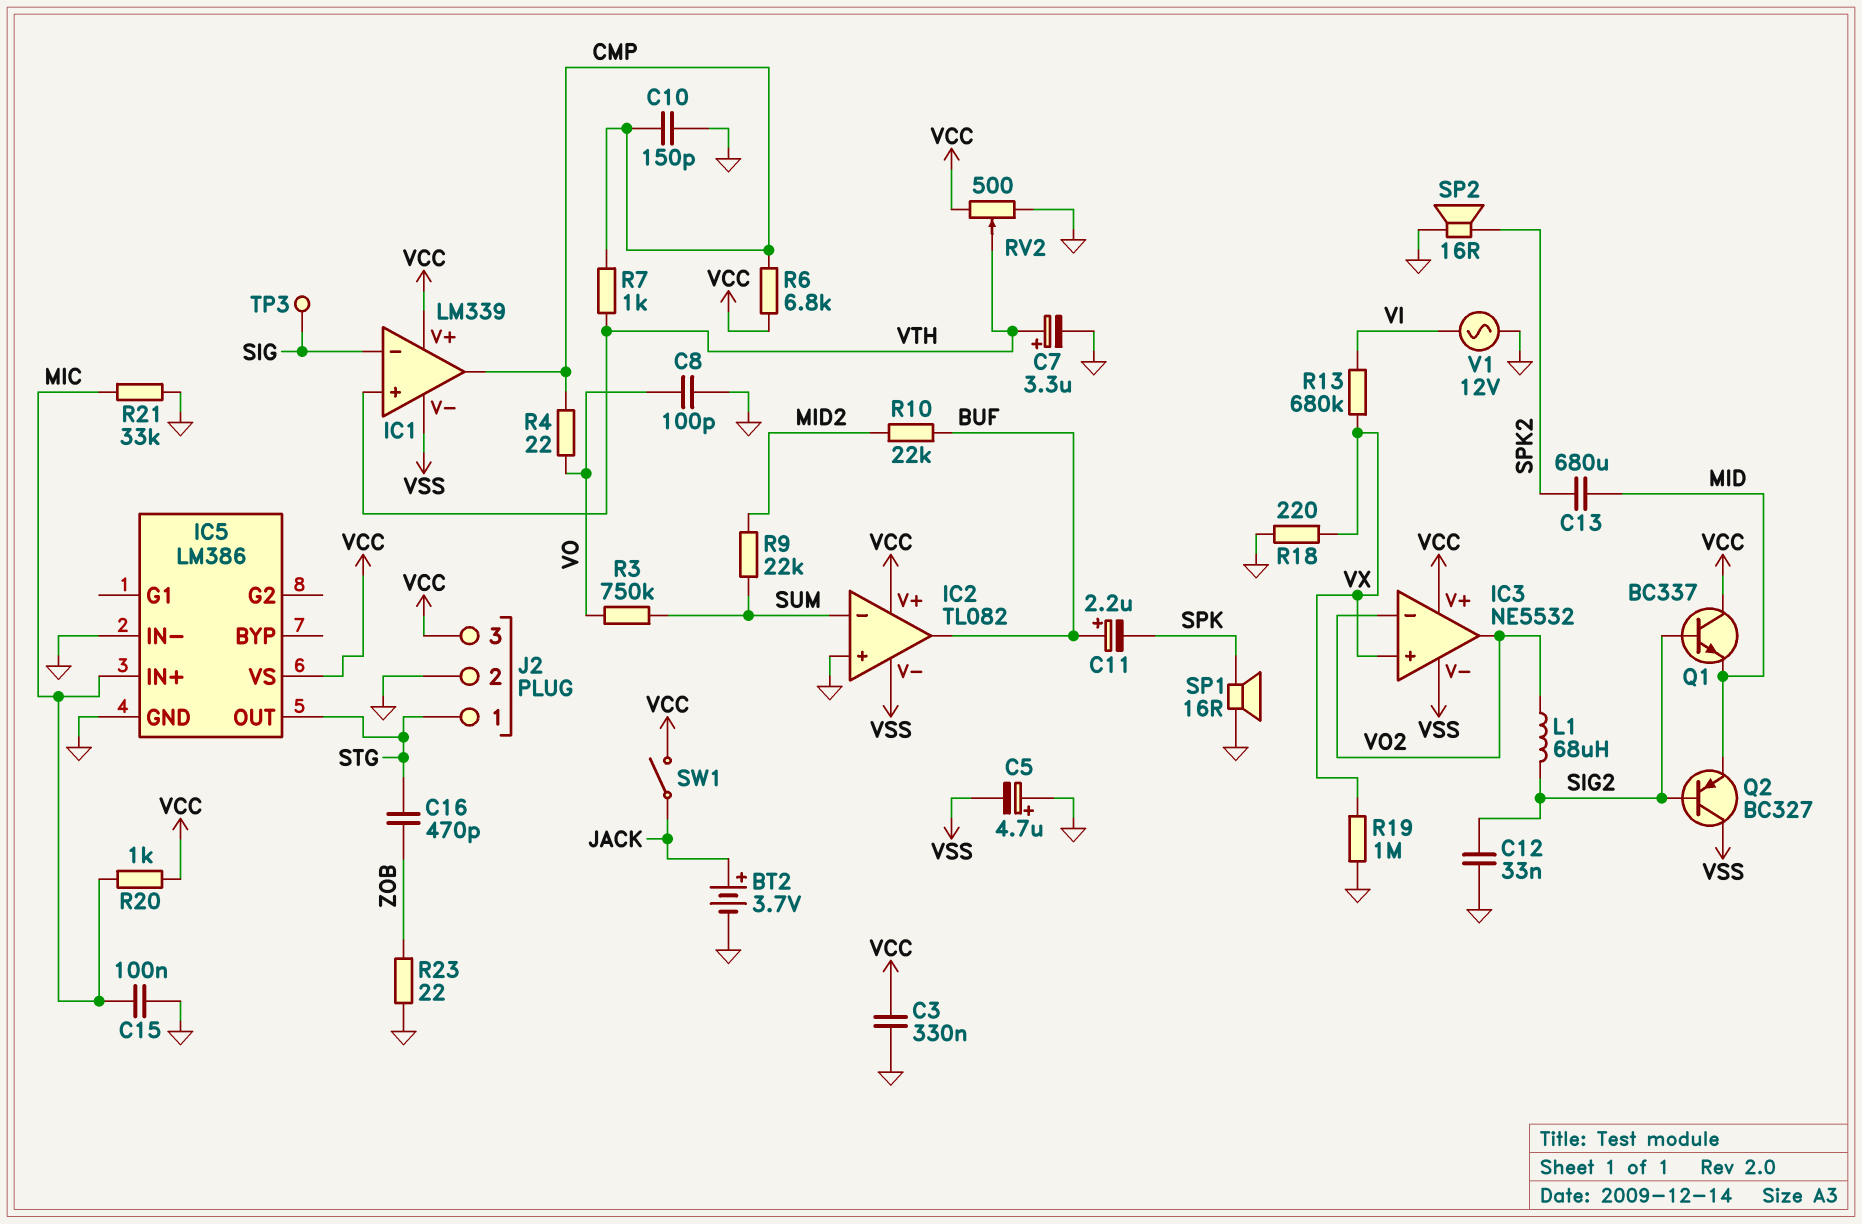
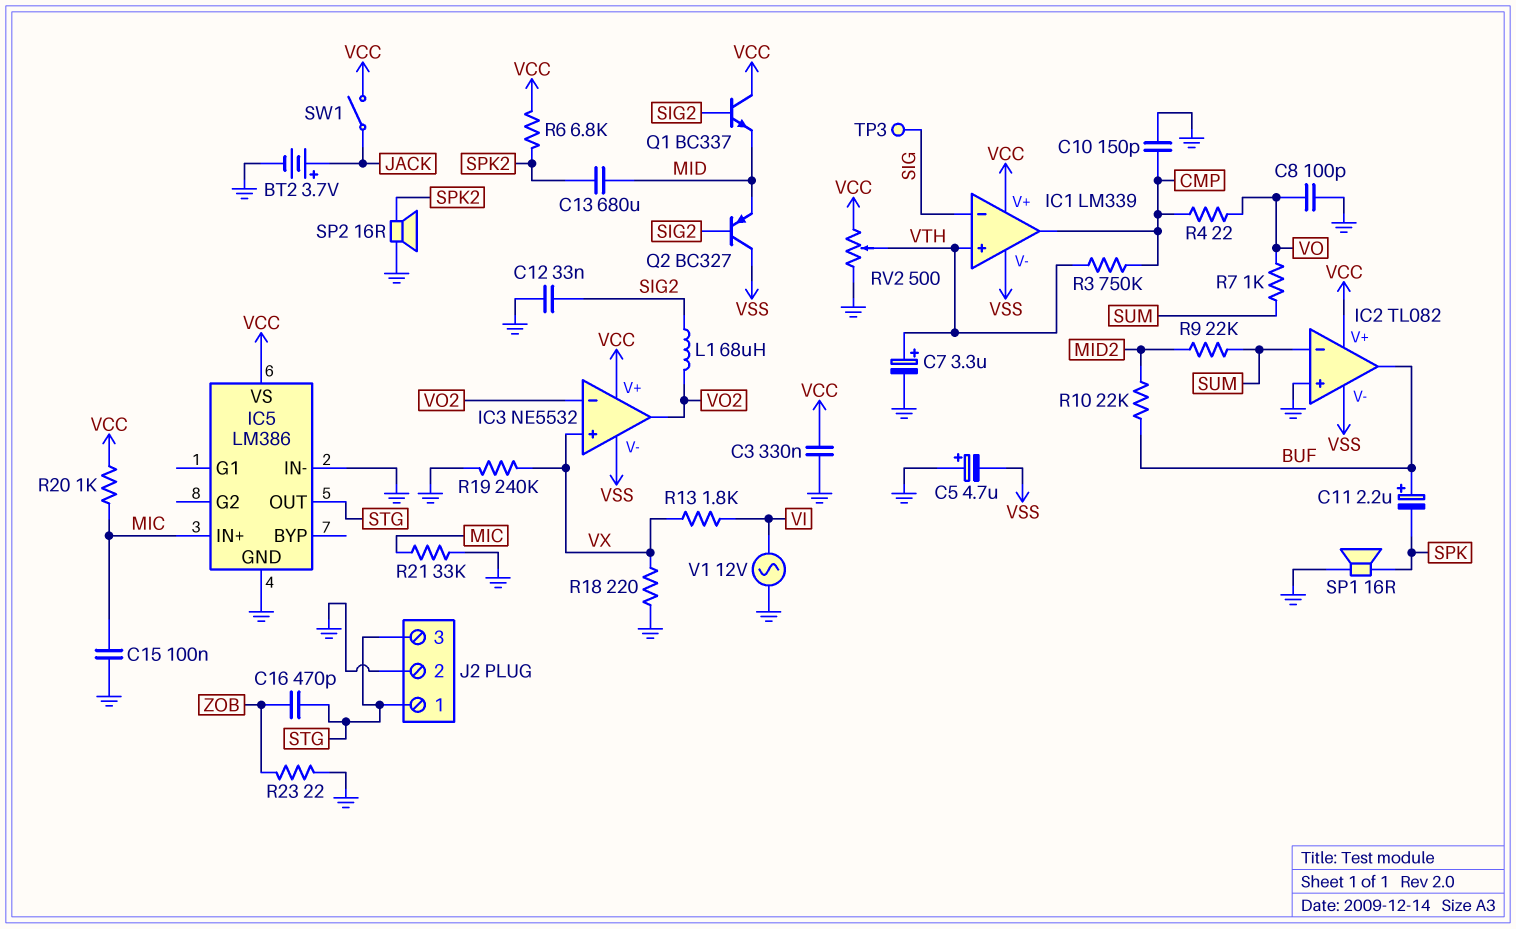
J2 pin 3: VCC -> STG
R3: 750k (SUM, VO) -> 750k (CMP, VTH)
R6: 6.8k (CMP, VCC) -> 6.8k (SPK2, VCC)
R7: 1k (CMP, VTH) -> 1k (SUM, VO)
R13: 680k (VI, VX) -> 1.8k (VI, VX)
R19: 1M (GND, VX) -> 240k (GND, VX)

